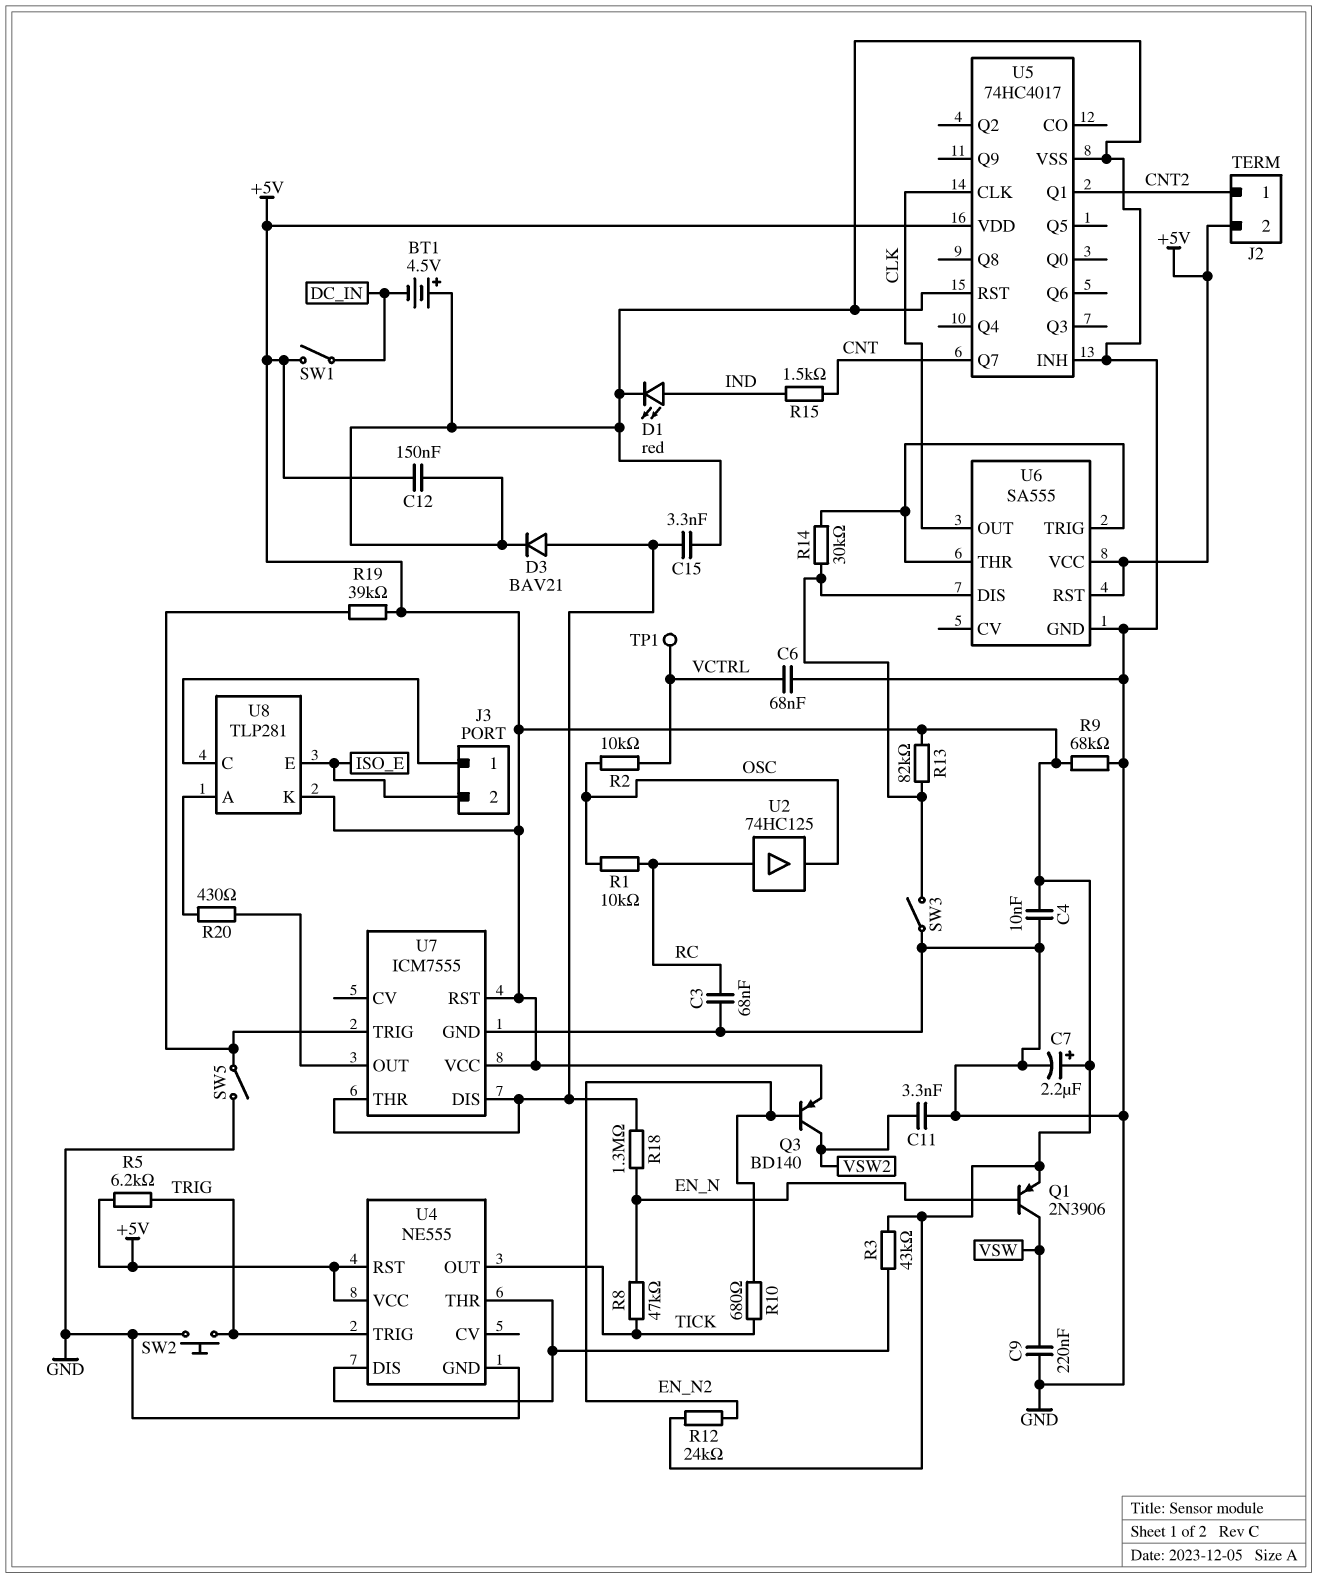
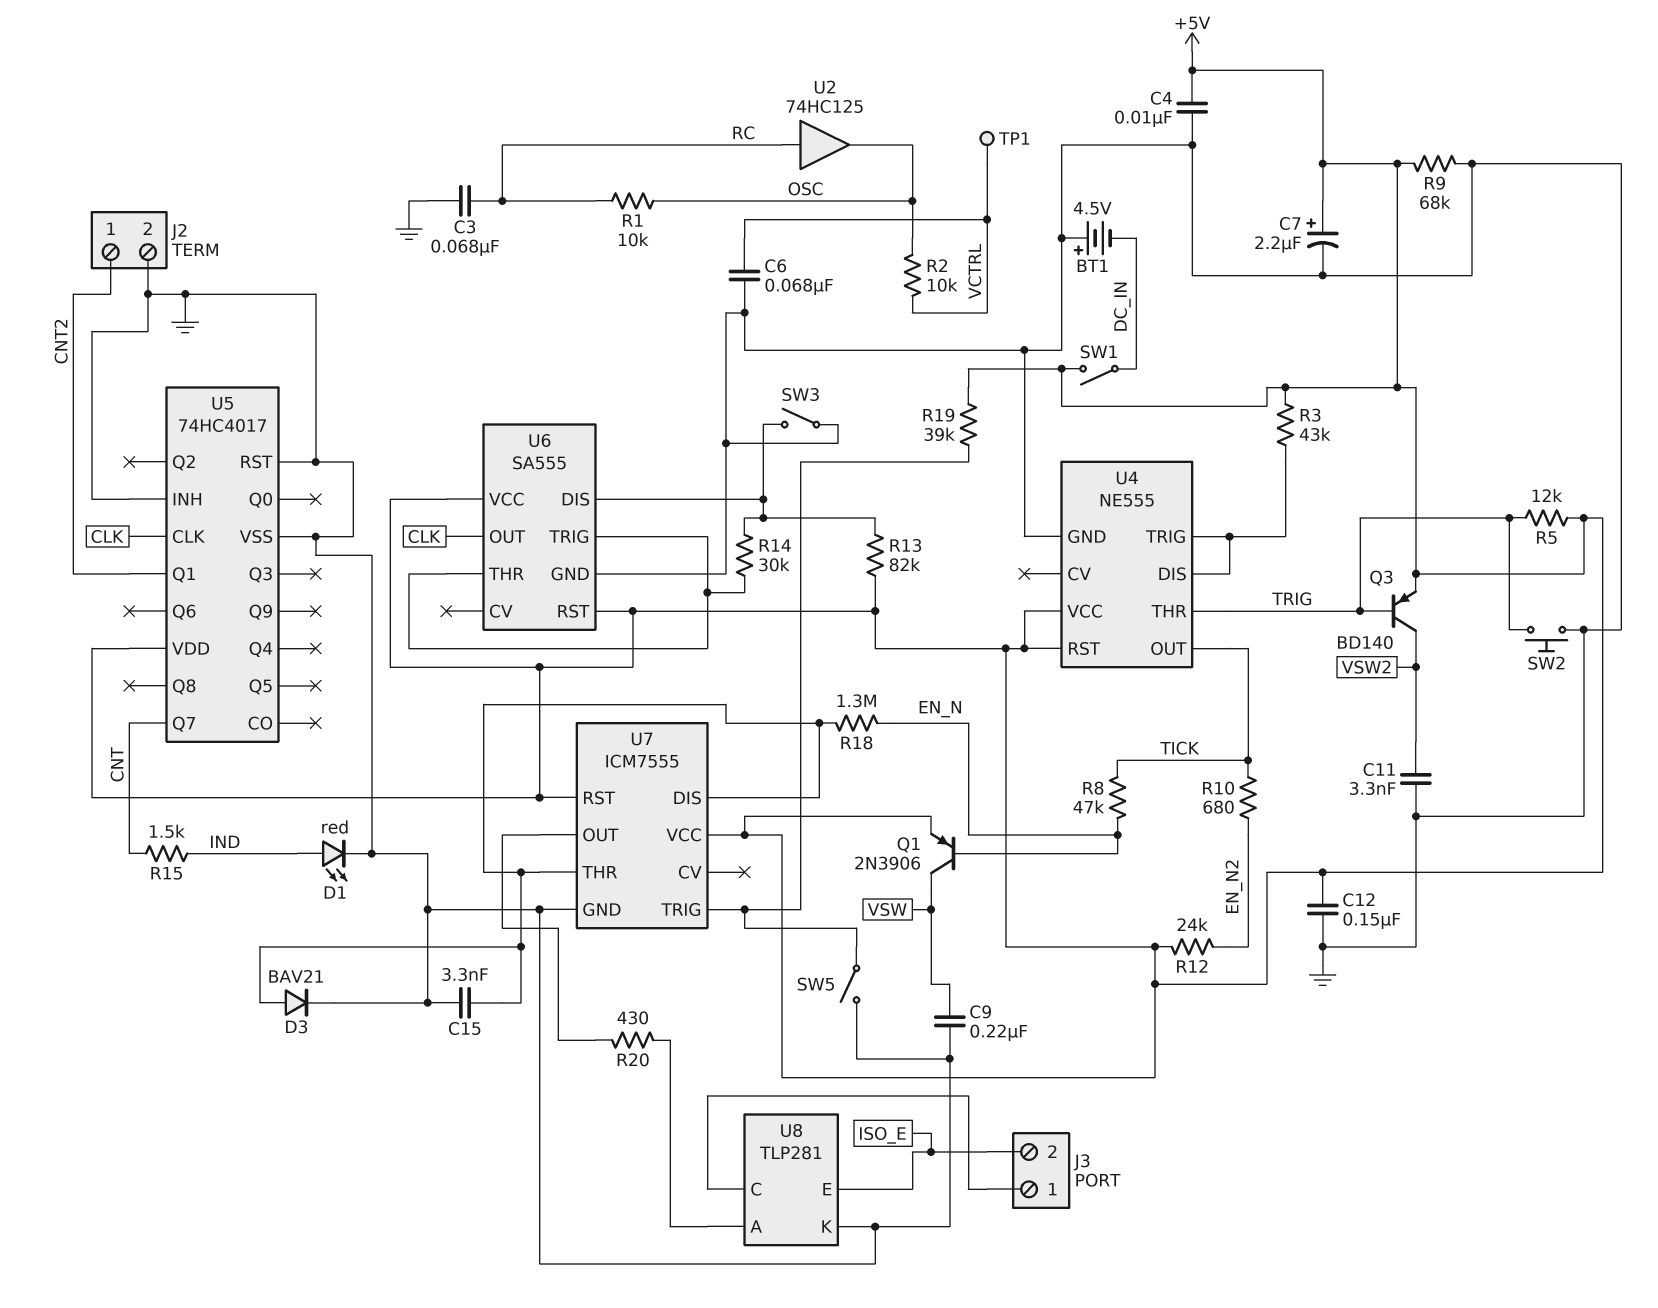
J2 pin 2: +5V -> GND
Q3: PNP BD140 (B EN_N2, C VSW2, E +5V) -> PNP BD140 (B TRIG, C VSW2, E +5V)
R5: 6.2k (+5V, TRIG) -> 12k (+5V, TRIG)
U4 pin THR: U4/DIS -> TRIG
U4 pin TRIG: TRIG -> U4/DIS
U8 pin K: +5V -> GND

